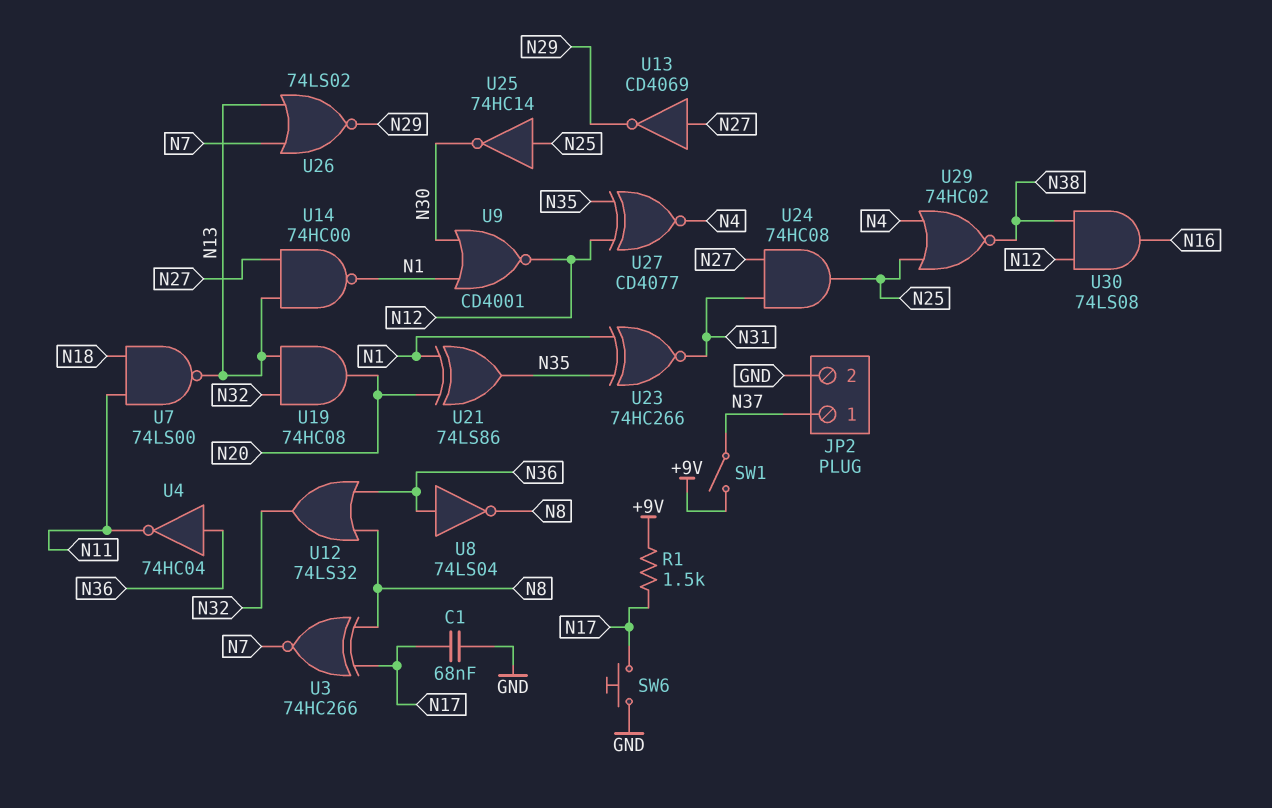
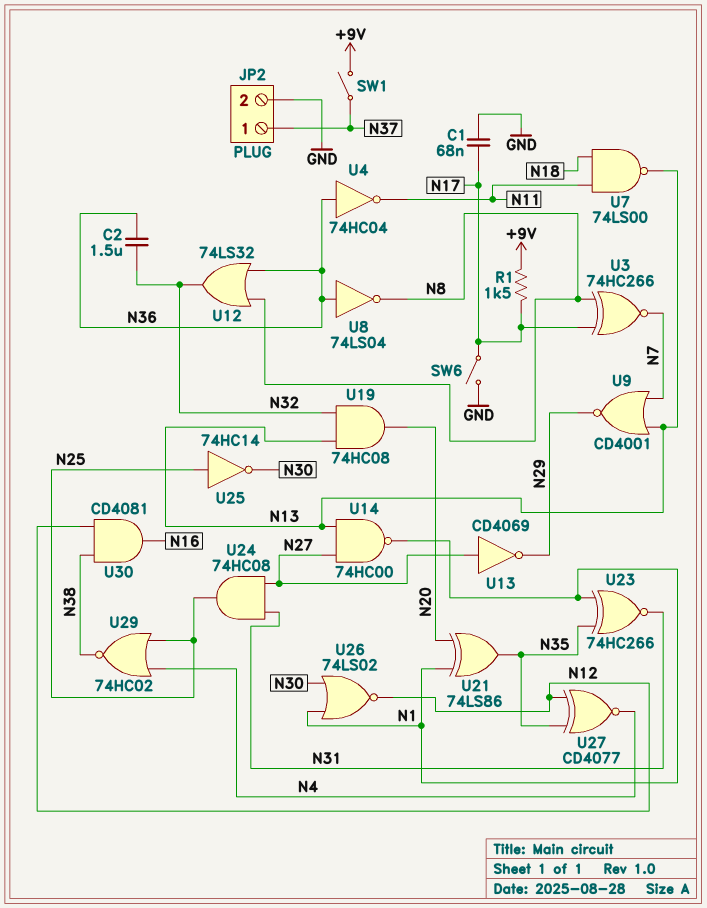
C2: none -> 1.5uF (N32, N36)
SW6: button (GND, N17) -> switch (GND, N17)
U9: NOR CD4001 (in N1, in N30, out N12) -> NOR CD4001 (in N7, in N13, out N29)
U26: NOR 74LS02 (in N7, in N13, out N29) -> NOR 74LS02 (in N1, in N30, out N12)
U30: AND 74LS08 (in N12, in N38, out N16) -> AND CD4081 (in N12, in N38, out N16)

